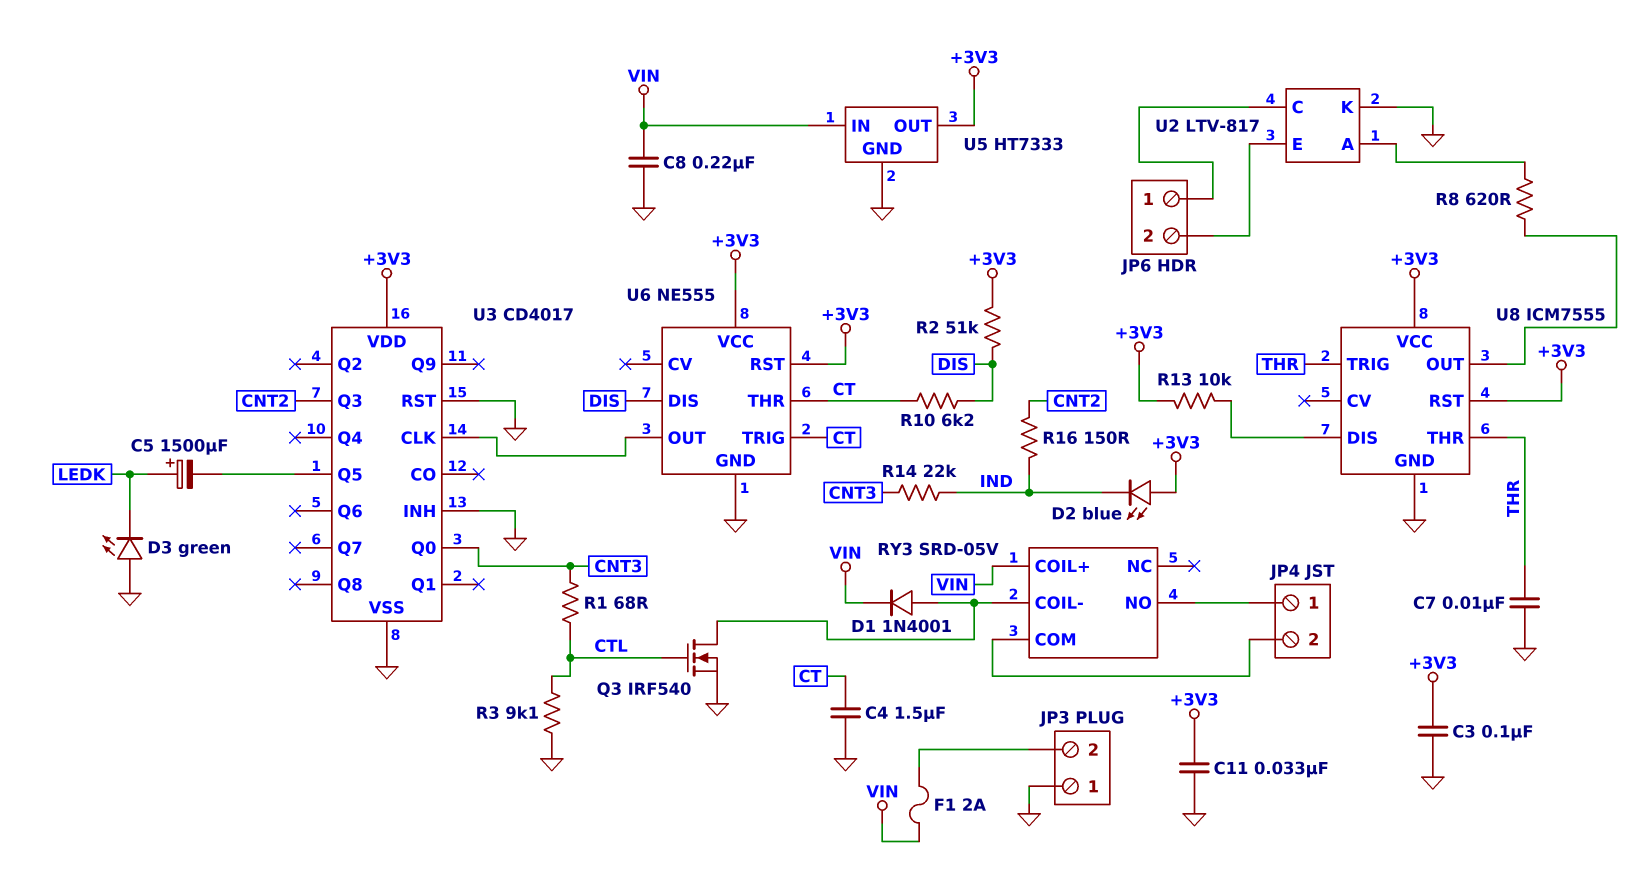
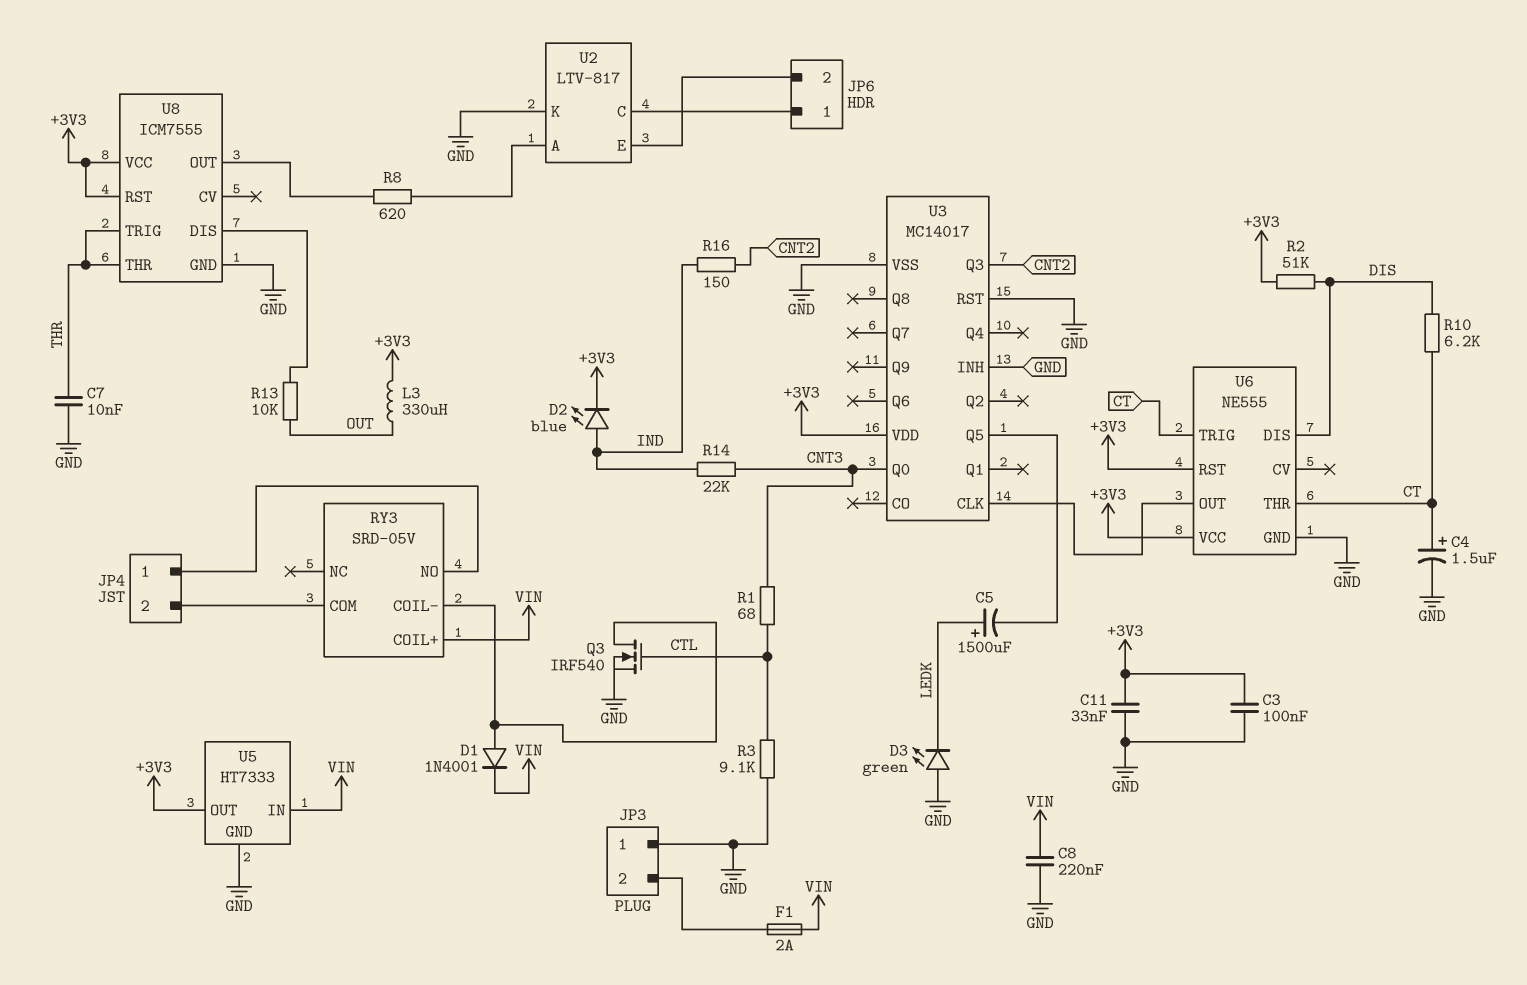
C4: 1.5uF (CT, GND) -> 1.5uF (plus CT, minus GND)
D2: LED blue (A +3V3, K IND) -> LED blue (A IND, K +3V3)
L3: none -> 330uH (+3V3, OUT)
R13: 10k (+3V3, U8/DIS) -> 10k (OUT, U8/DIS)
U3: CD4017 -> MC14017

